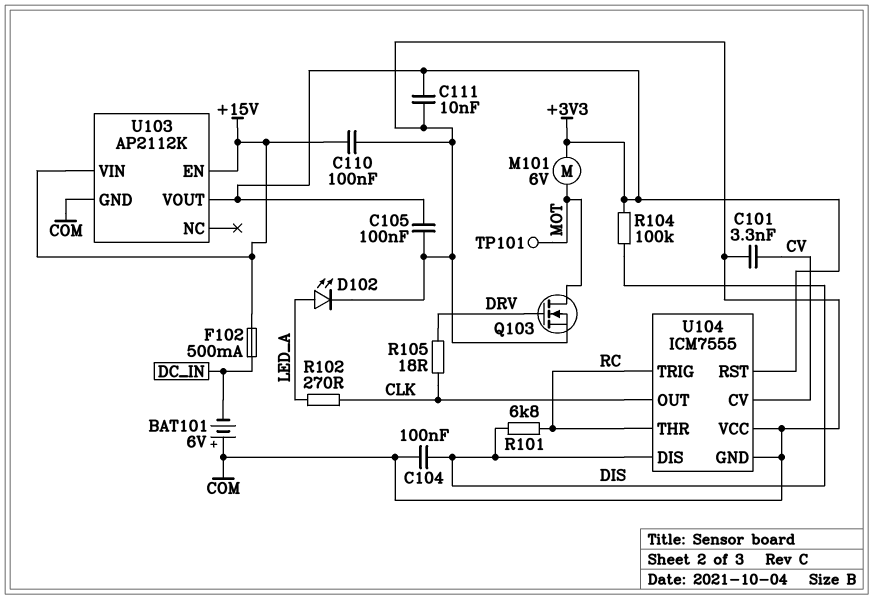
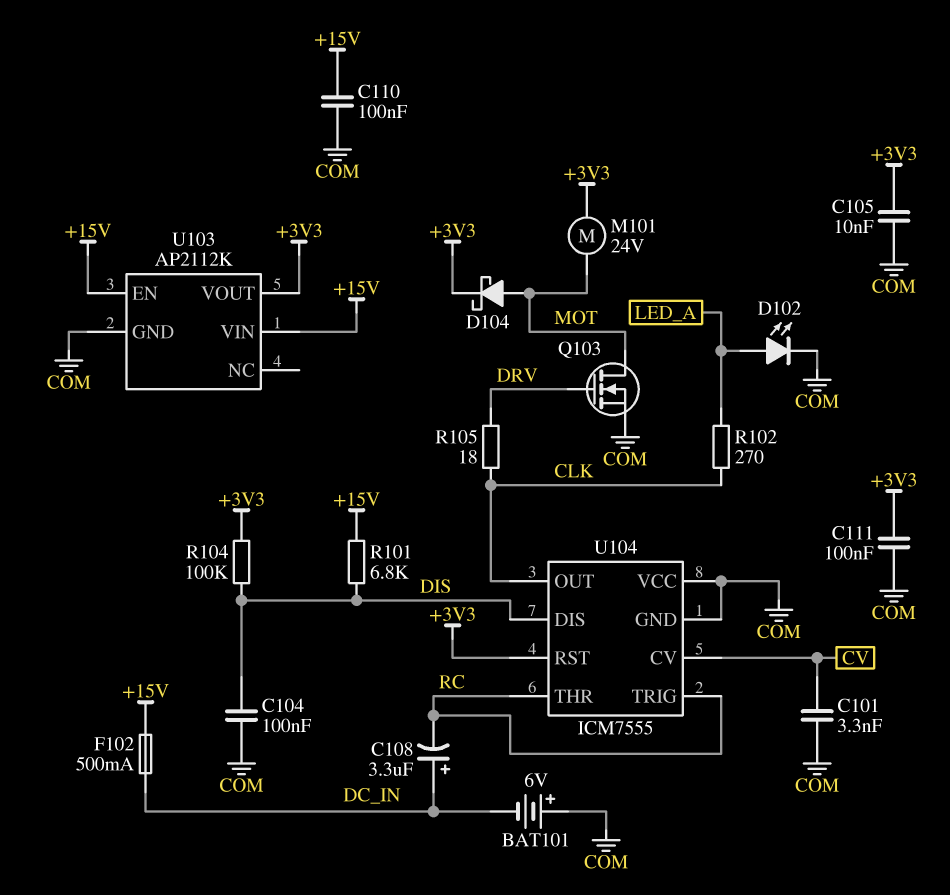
C105: 100nF (+3V3, COM) -> 10nF (+3V3, COM)
C108: none -> 3.3uF (plus DC_IN, minus RC)
C111: 10nF (+3V3, COM) -> 100nF (+3V3, COM)
D104: none -> schottky (A MOT, K +3V3)
M101: motor 6V (+3V3, MOT) -> motor 24V (+3V3, MOT)
R101: 6.8k (DIS, RC) -> 6.8k (+15V, DIS)
TP101: test point (MOT) -> none

